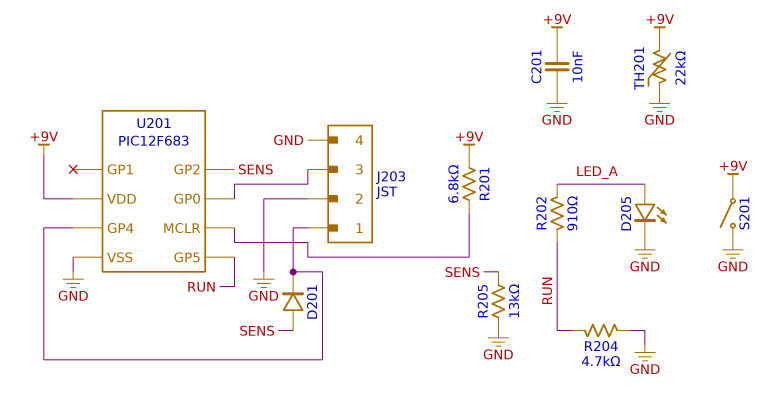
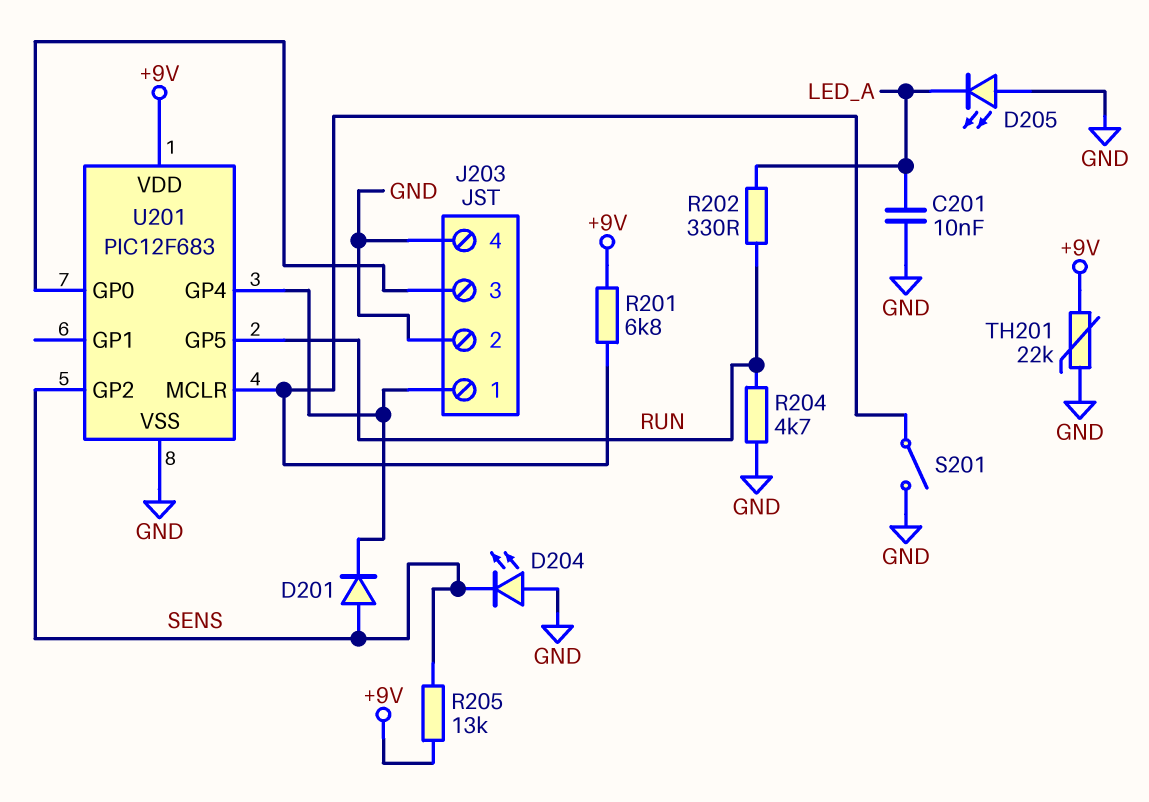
C201: 10nF (+9V, GND) -> 10nF (GND, LED_A)
D204: none -> LED (A GND, K SENS)
D205: LED (A LED_A, K GND) -> LED (A GND, K LED_A)
R202: 910 (LED_A, RUN) -> 330 (LED_A, RUN)
R205: 13k (GND, SENS) -> 13k (+9V, SENS)
S201: switch (+9V, GND) -> switch (GND, U201/MCLR)

